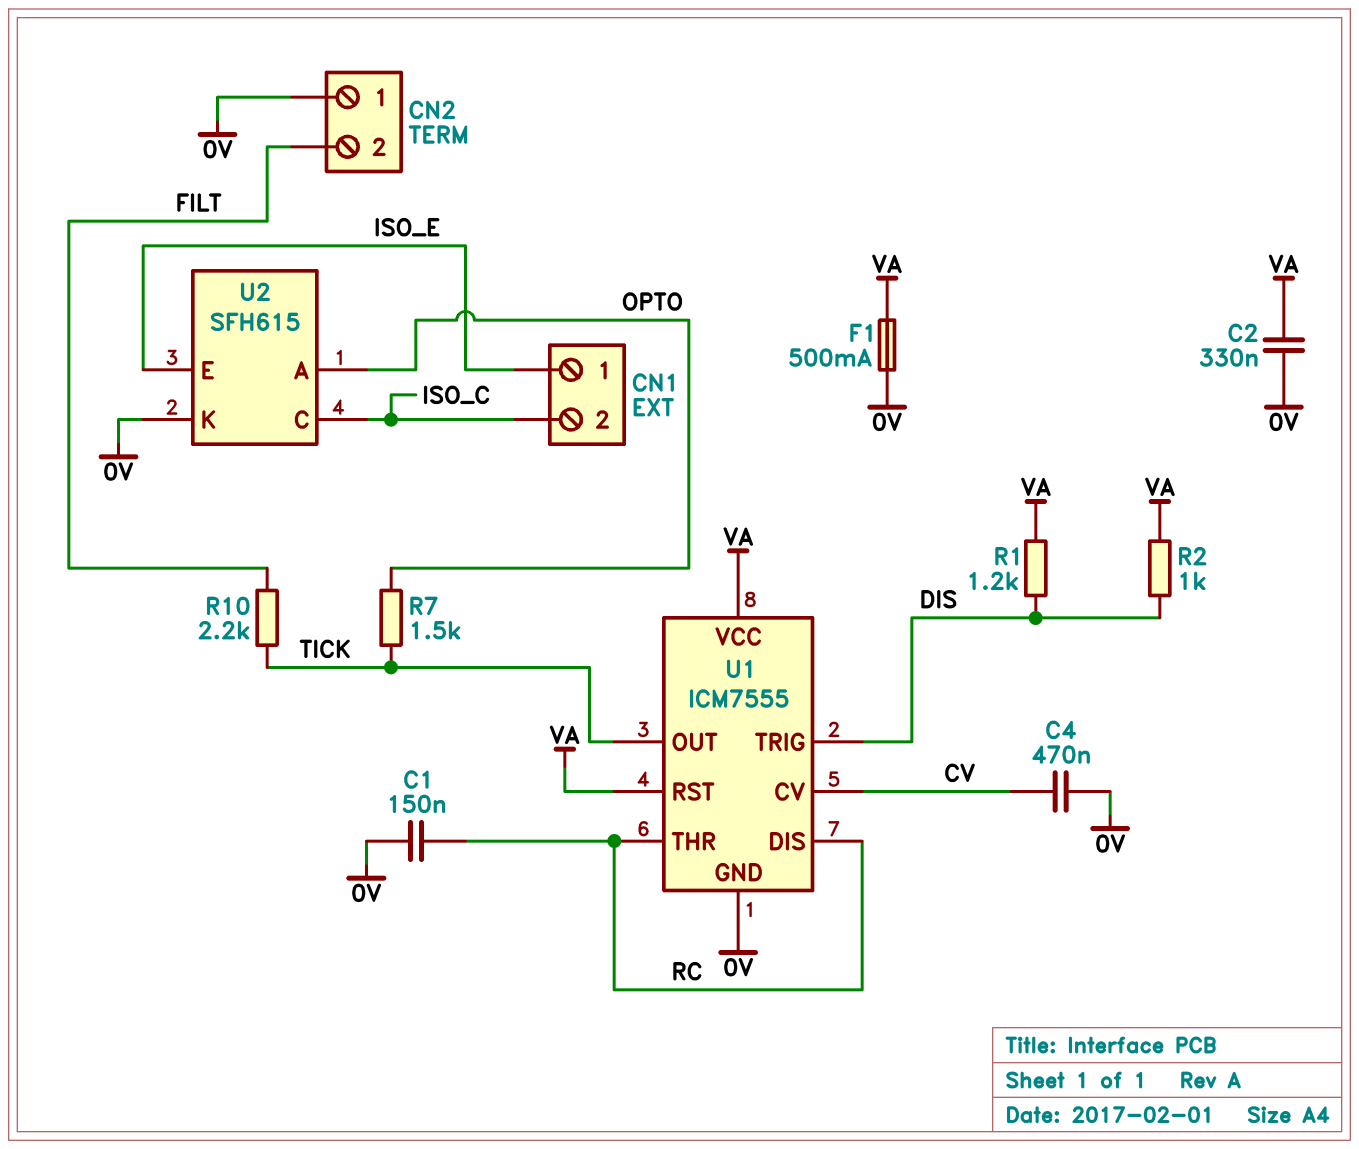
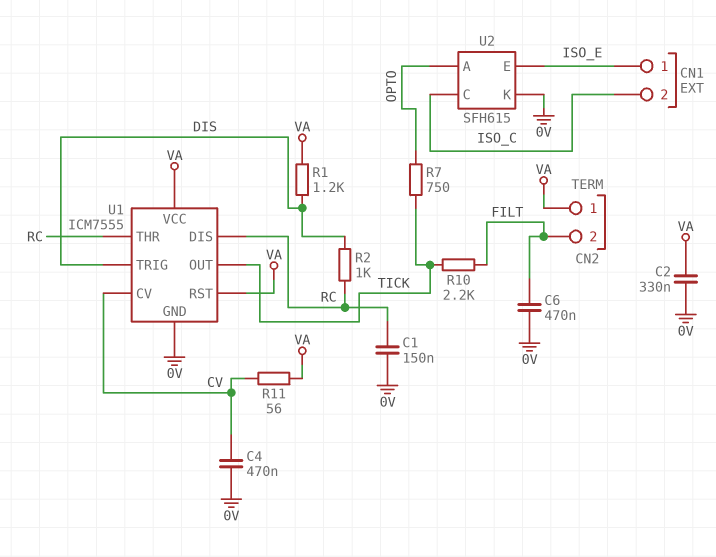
C6: none -> 470nF (0V, FILT)
CN2 pin 1: 0V -> VA
F1: 500mA (0V, VA) -> none
R2: 1k (DIS, VA) -> 1k (DIS, RC)
R7: 1.5k (OPTO, TICK) -> 750 (OPTO, TICK)
R11: none -> 56 (CV, VA)

